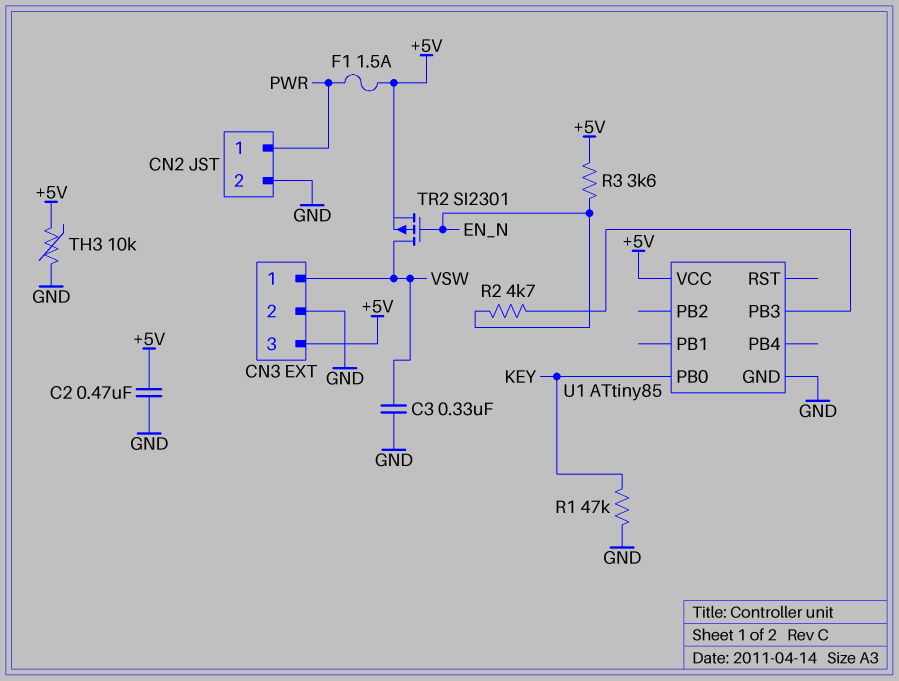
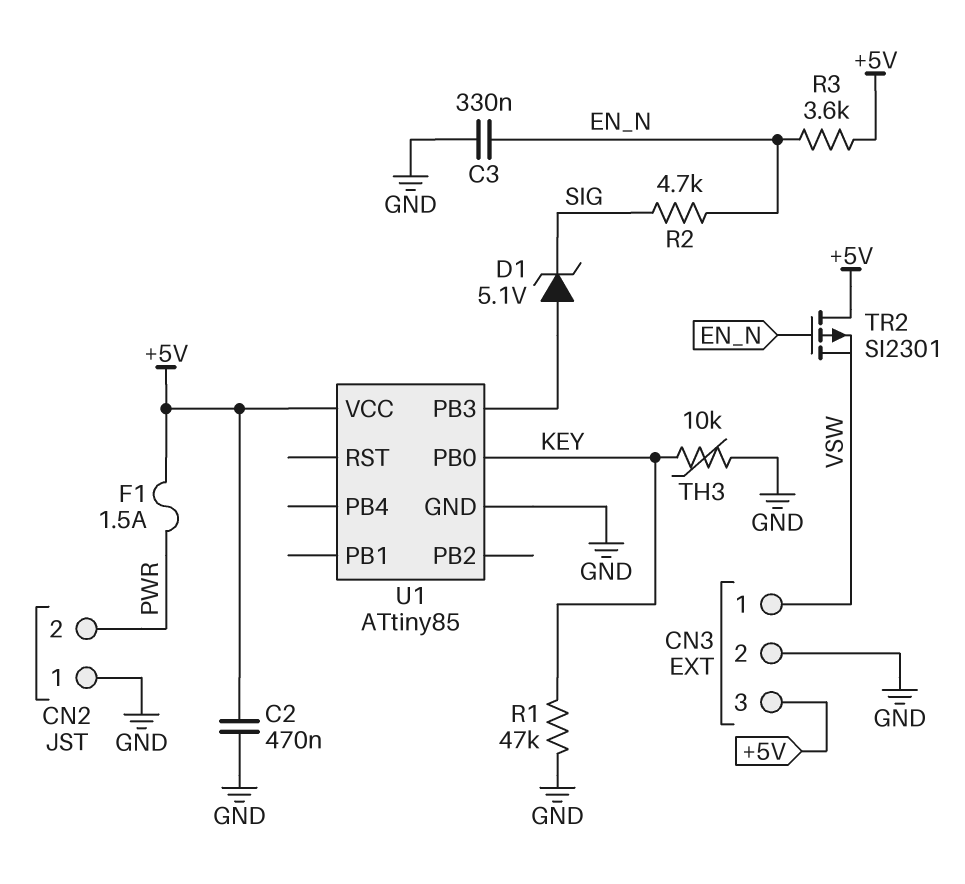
C3: 330nF (GND, VSW) -> 330nF (EN_N, GND)
CN2 pin 1: PWR -> GND
CN2 pin 2: GND -> PWR
D1: none -> zener 5.1V (A U1/PB3, K SIG)
R2: 4.7k (EN_N, U1/PB3) -> 4.7k (EN_N, SIG)
TH3: 10k (+5V, GND) -> 10k (GND, KEY)
TR2: PMOS SI2301 (G EN_N, D VSW, S +5V) -> PMOS SI2301 (G EN_N, D +5V, S VSW)

